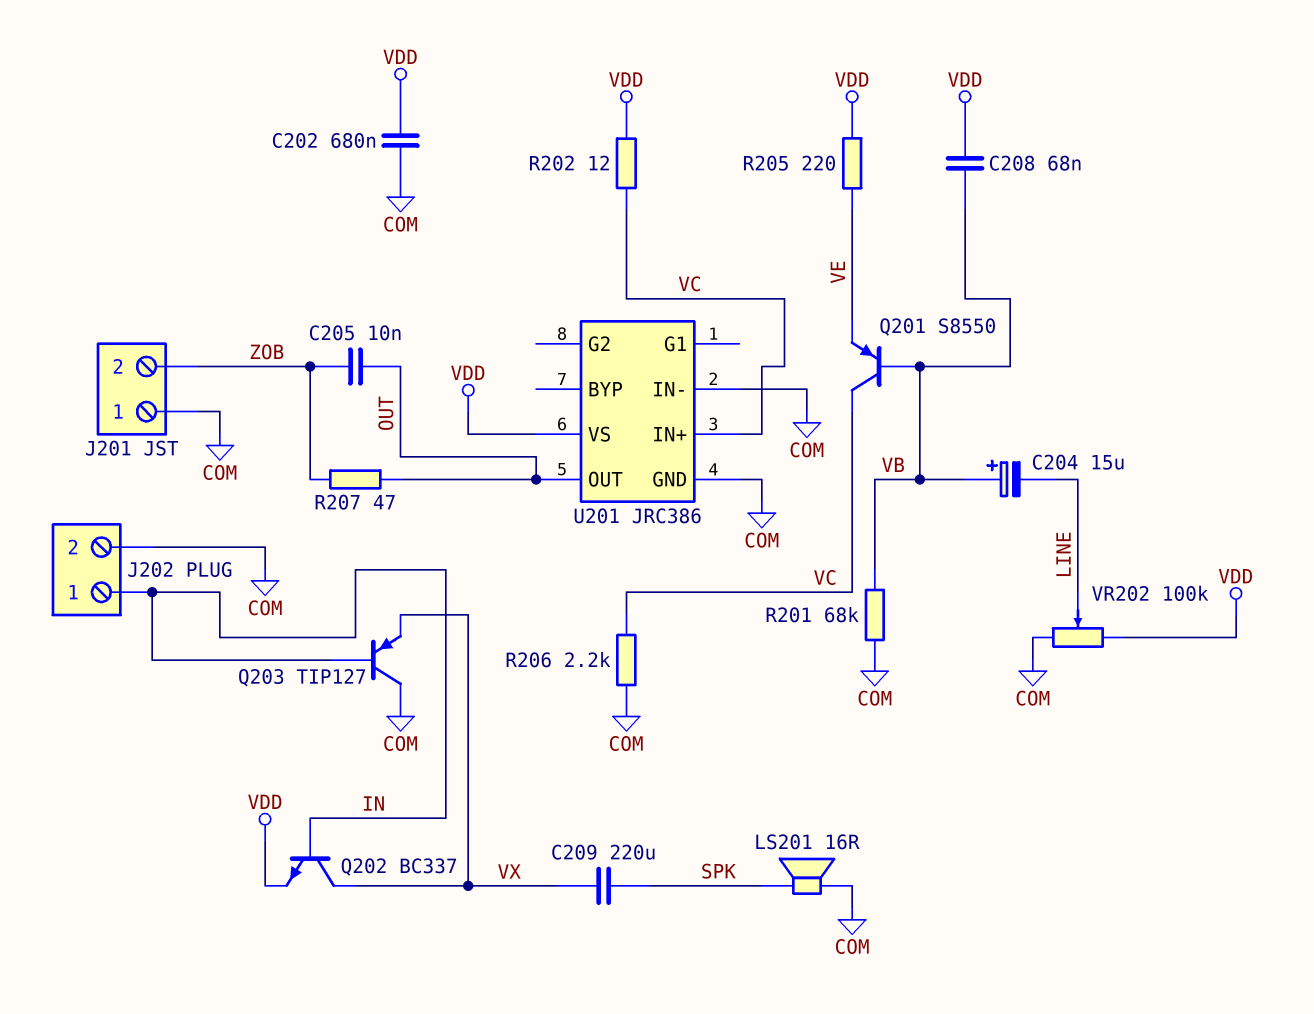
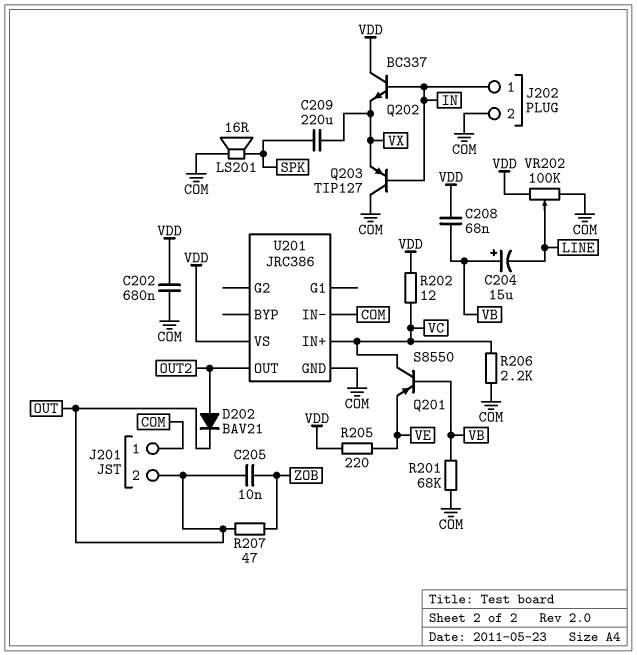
D202: none -> diode BAV21 (A OUT2, K OUT)
J201 pin 2: ZOB -> OUT
Q202: NPN BC337 (B IN, C VX, E VDD) -> NPN BC337 (B IN, C VDD, E VX)
U201 pin OUT: OUT -> OUT2

